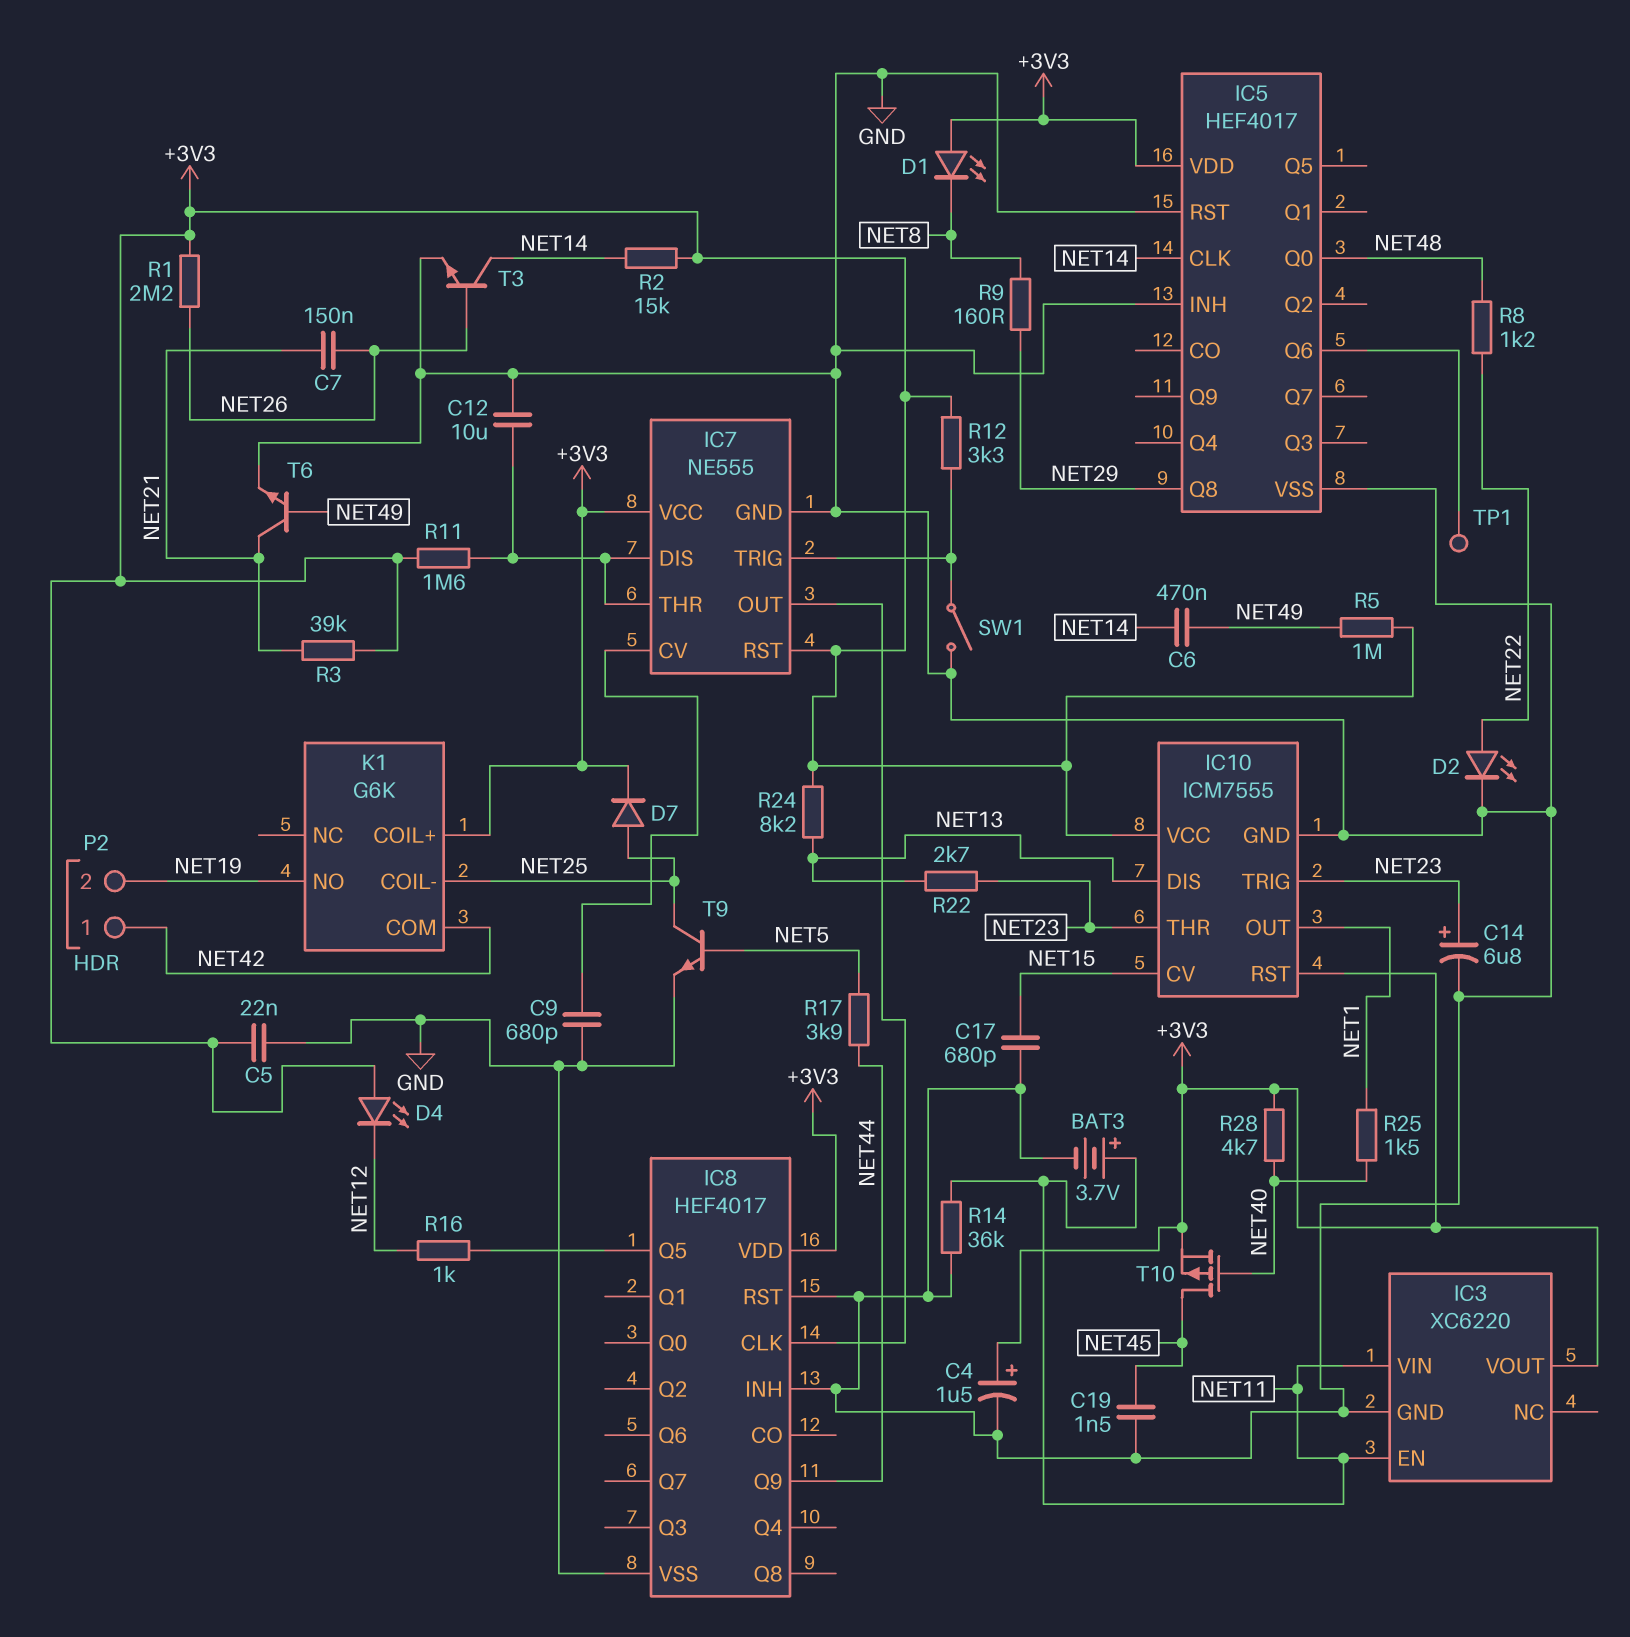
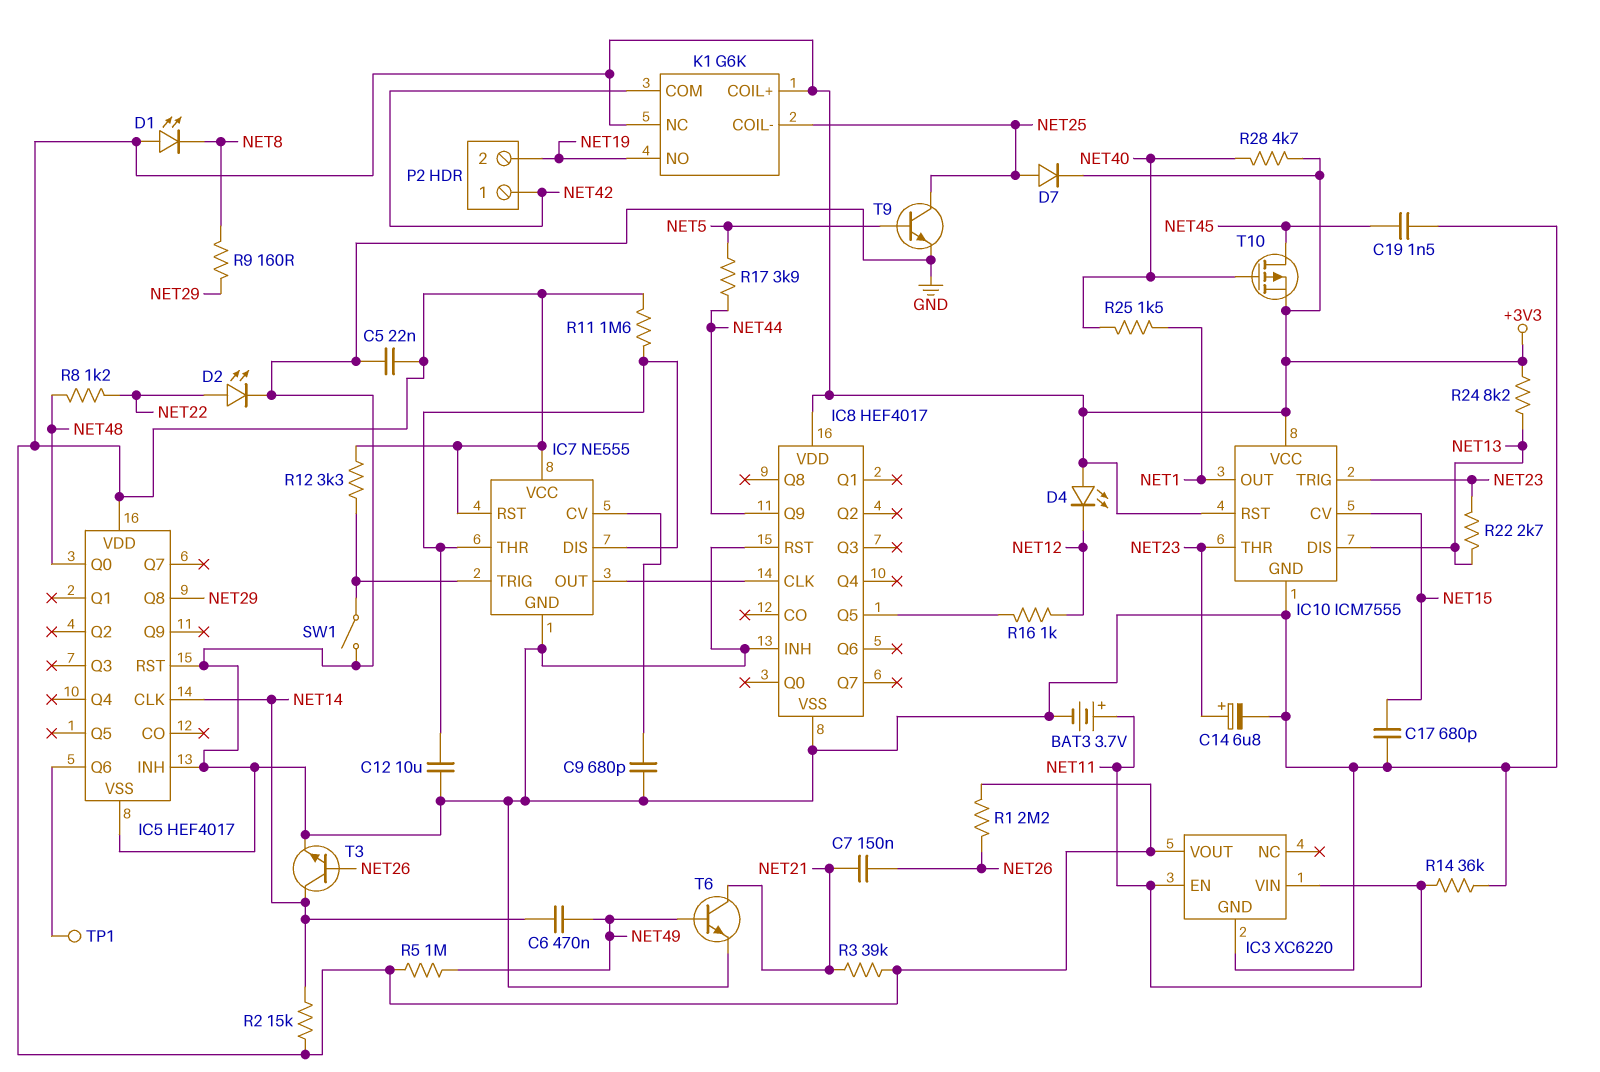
C4: 1.5uF (plus +3V3, minus GND) -> none
K1 pin NC: none -> +3V3

